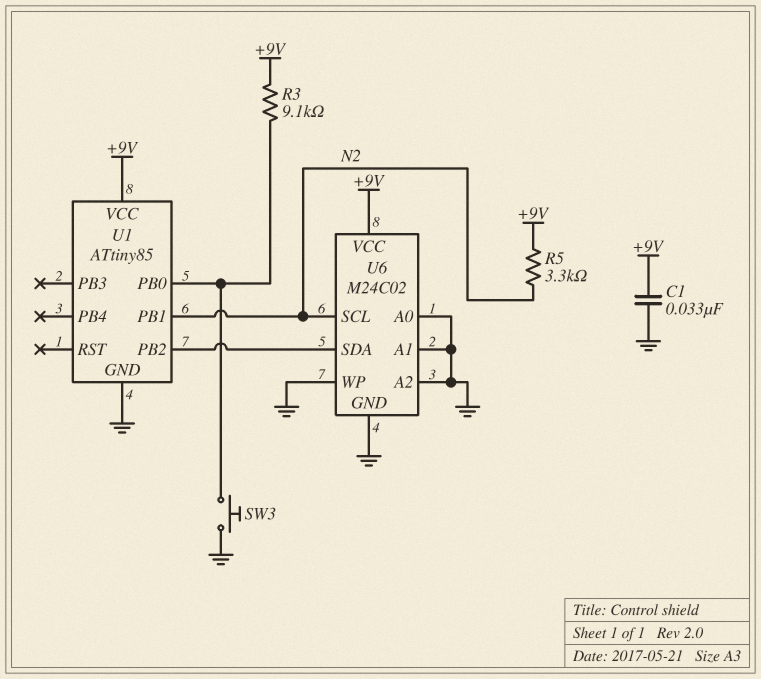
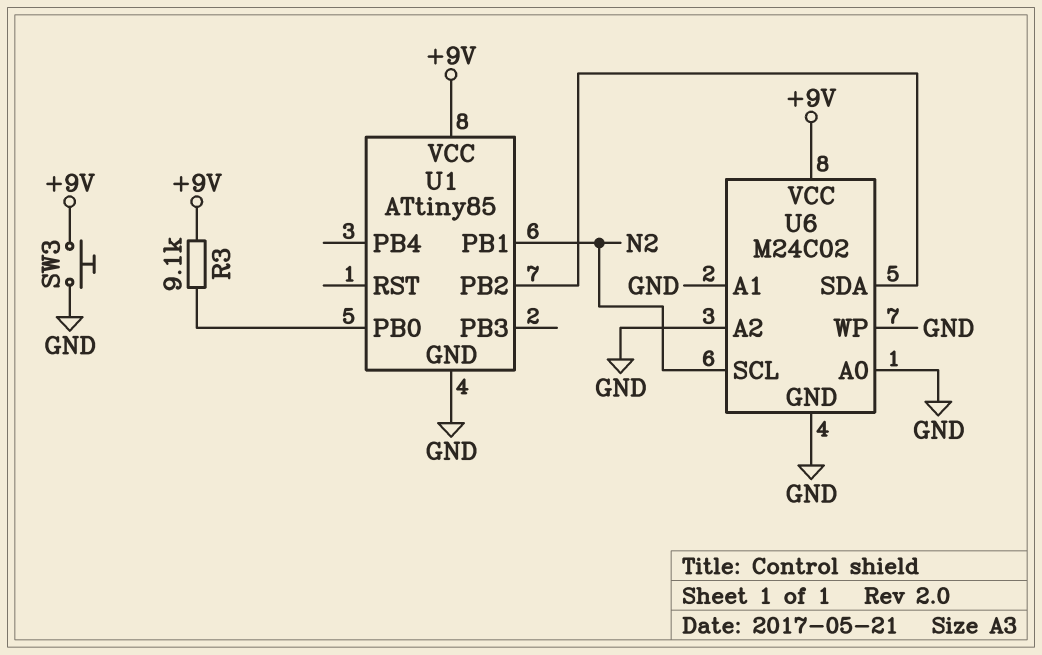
C1: 33nF (+9V, GND) -> none
R5: 3.3k (+9V, N2) -> none
SW3: button (GND, U1/PB0) -> button (+9V, GND)

